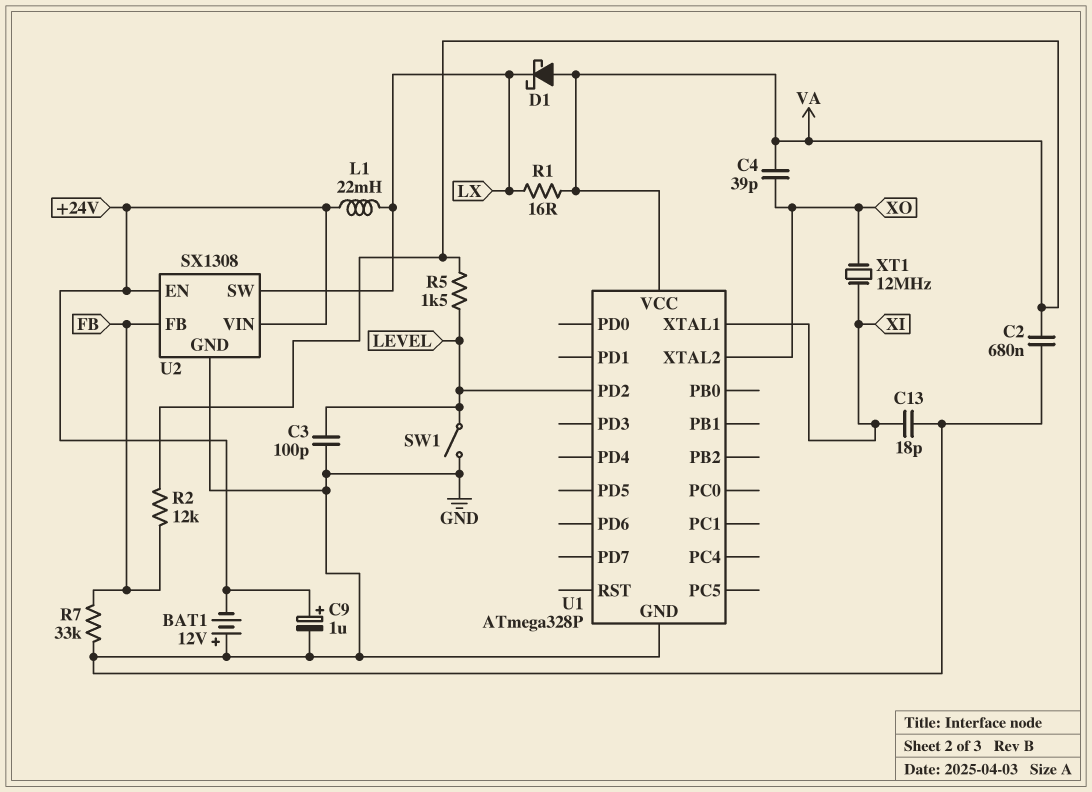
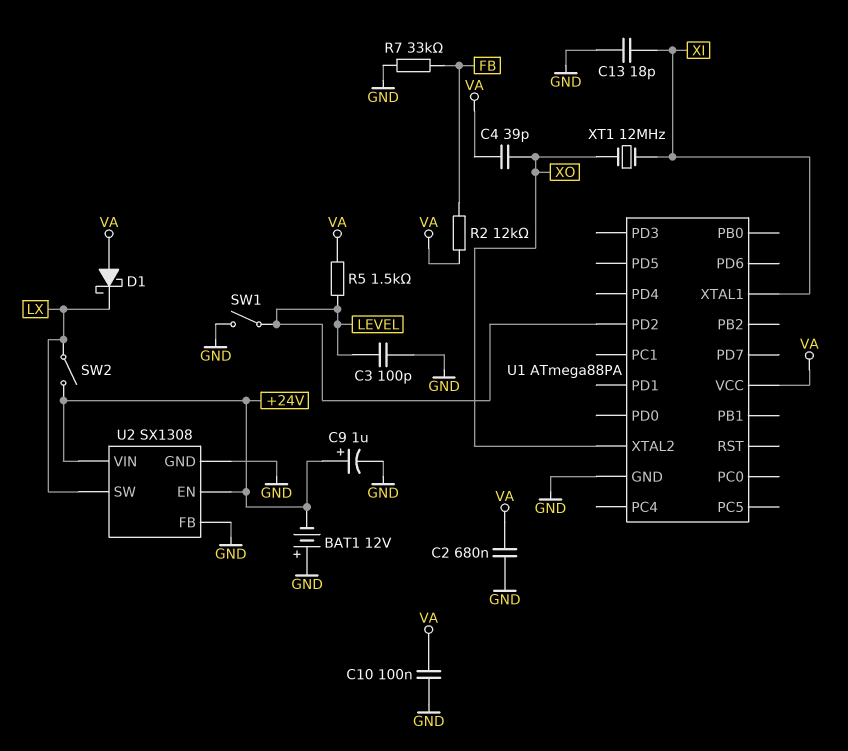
C10: none -> 100nF (GND, VA)
L1: 22mH (+24V, LX) -> none
R1: 16 (LX, VA) -> none
SW2: none -> switch (+24V, LX)
U1: ATmega328P -> ATmega88PA
U2 pin FB: FB -> GND

